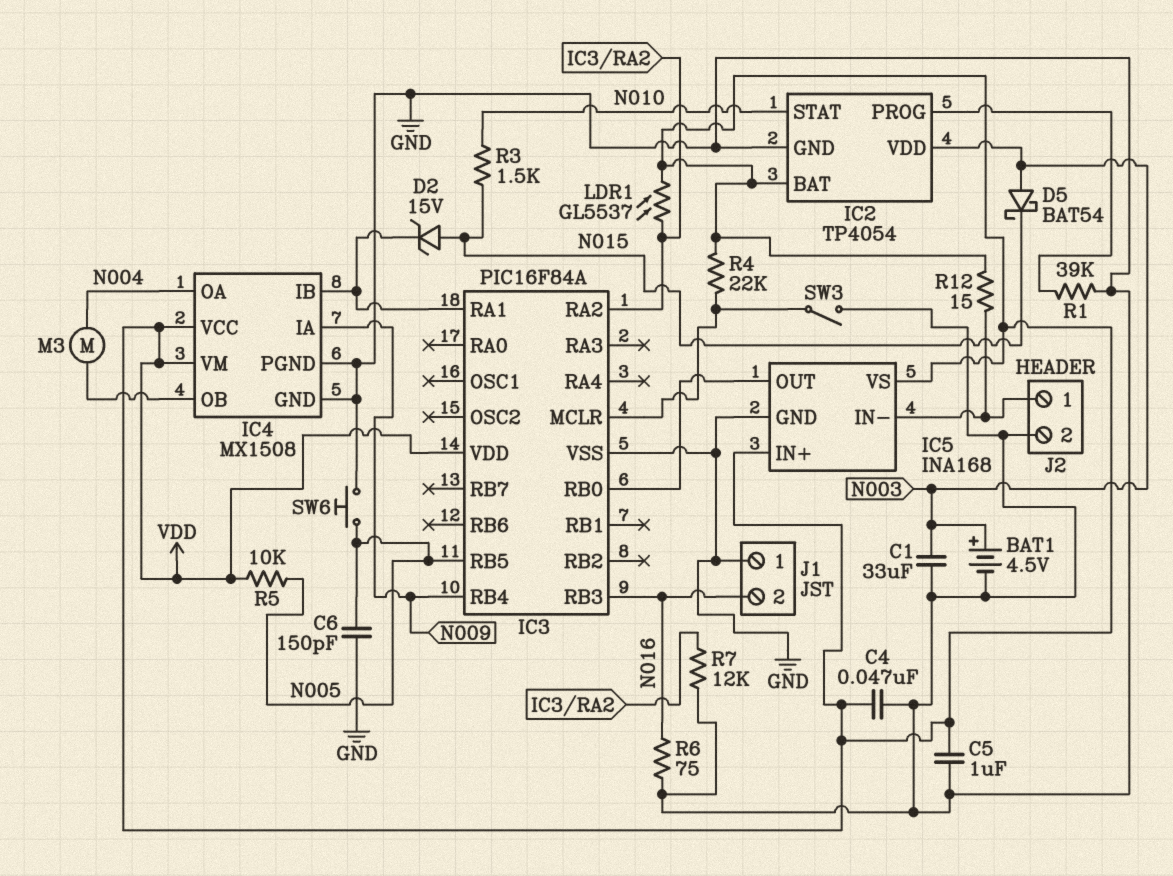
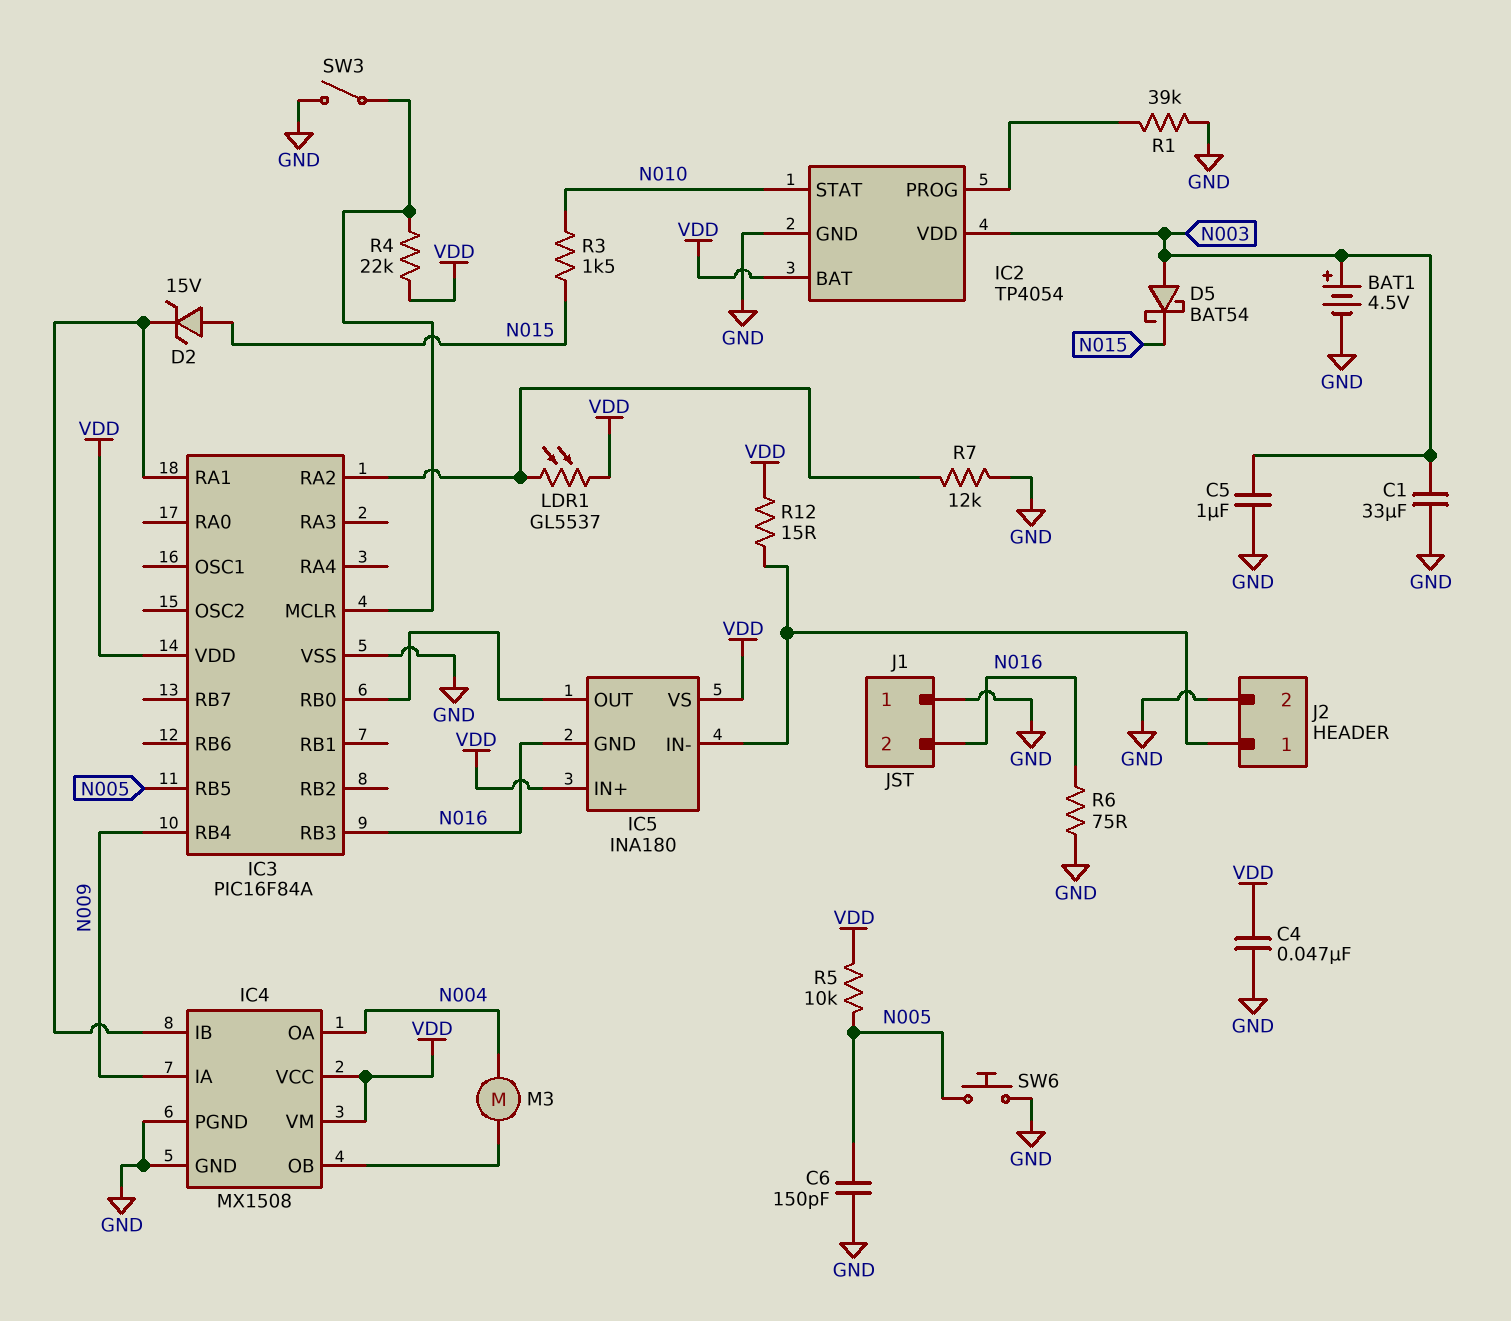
C5: 1uF (GND, VDD) -> 1uF (GND, N003)
IC5: INA168 -> INA180
IC5 pin GND: GND -> N016

